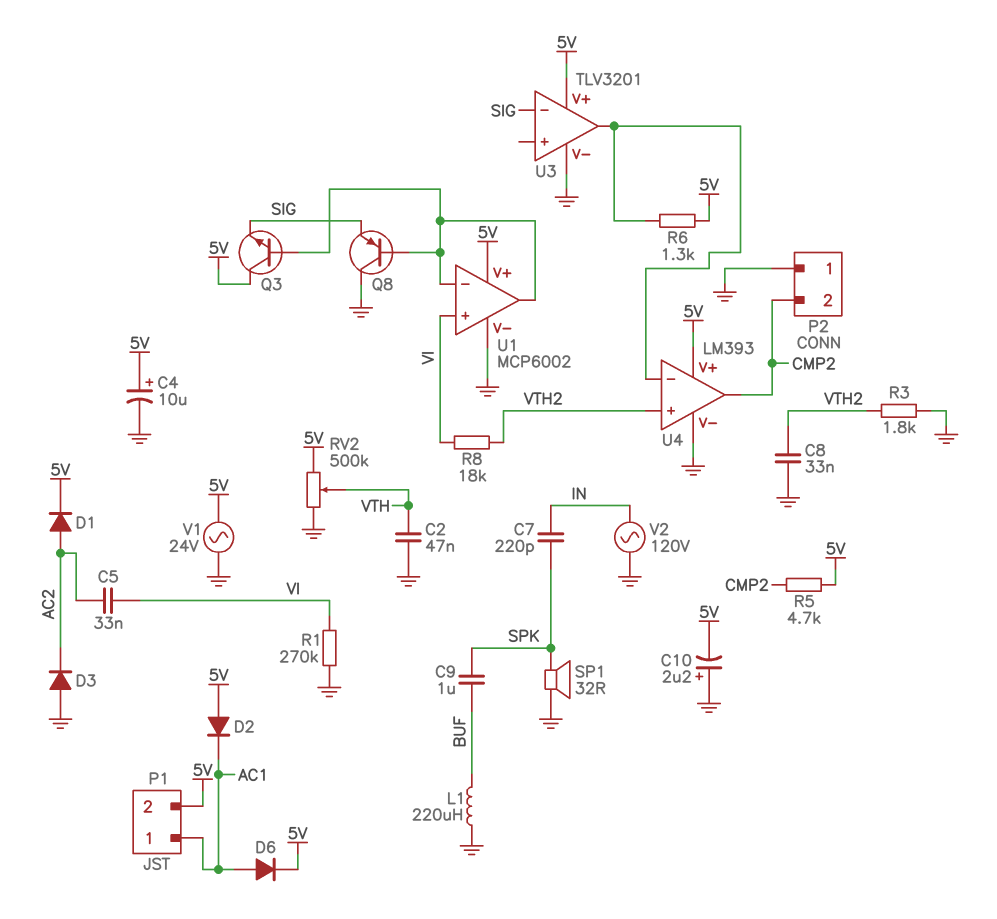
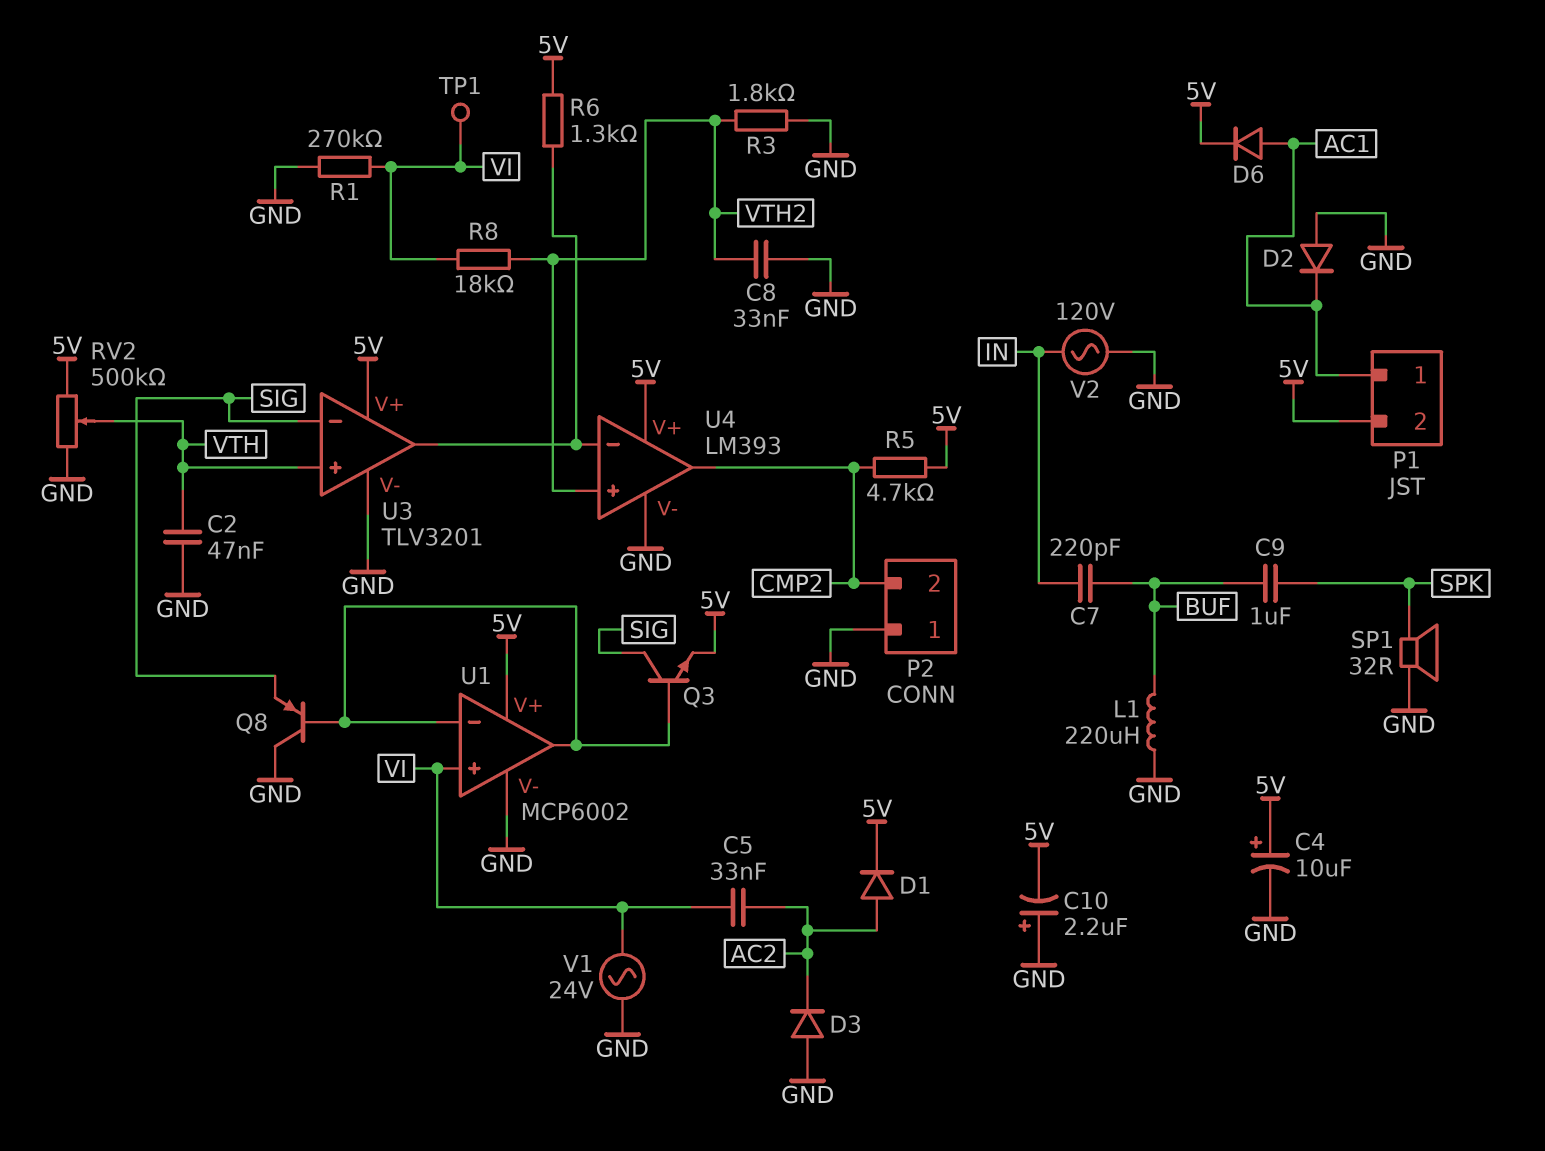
C7: 220pF (IN, SPK) -> 220pF (BUF, IN)
D2: diode (A 5V, K AC1) -> diode (A GND, K AC1)
Q3: NPN (B U1/in-, C 5V, E SIG) -> NPN (B U1/in-, C SIG, E 5V)
TP1: none -> test point (VI)
U3 pin in+: none -> VTH
V1: AC 24V (5V, GND) -> AC 24V (GND, VI)

